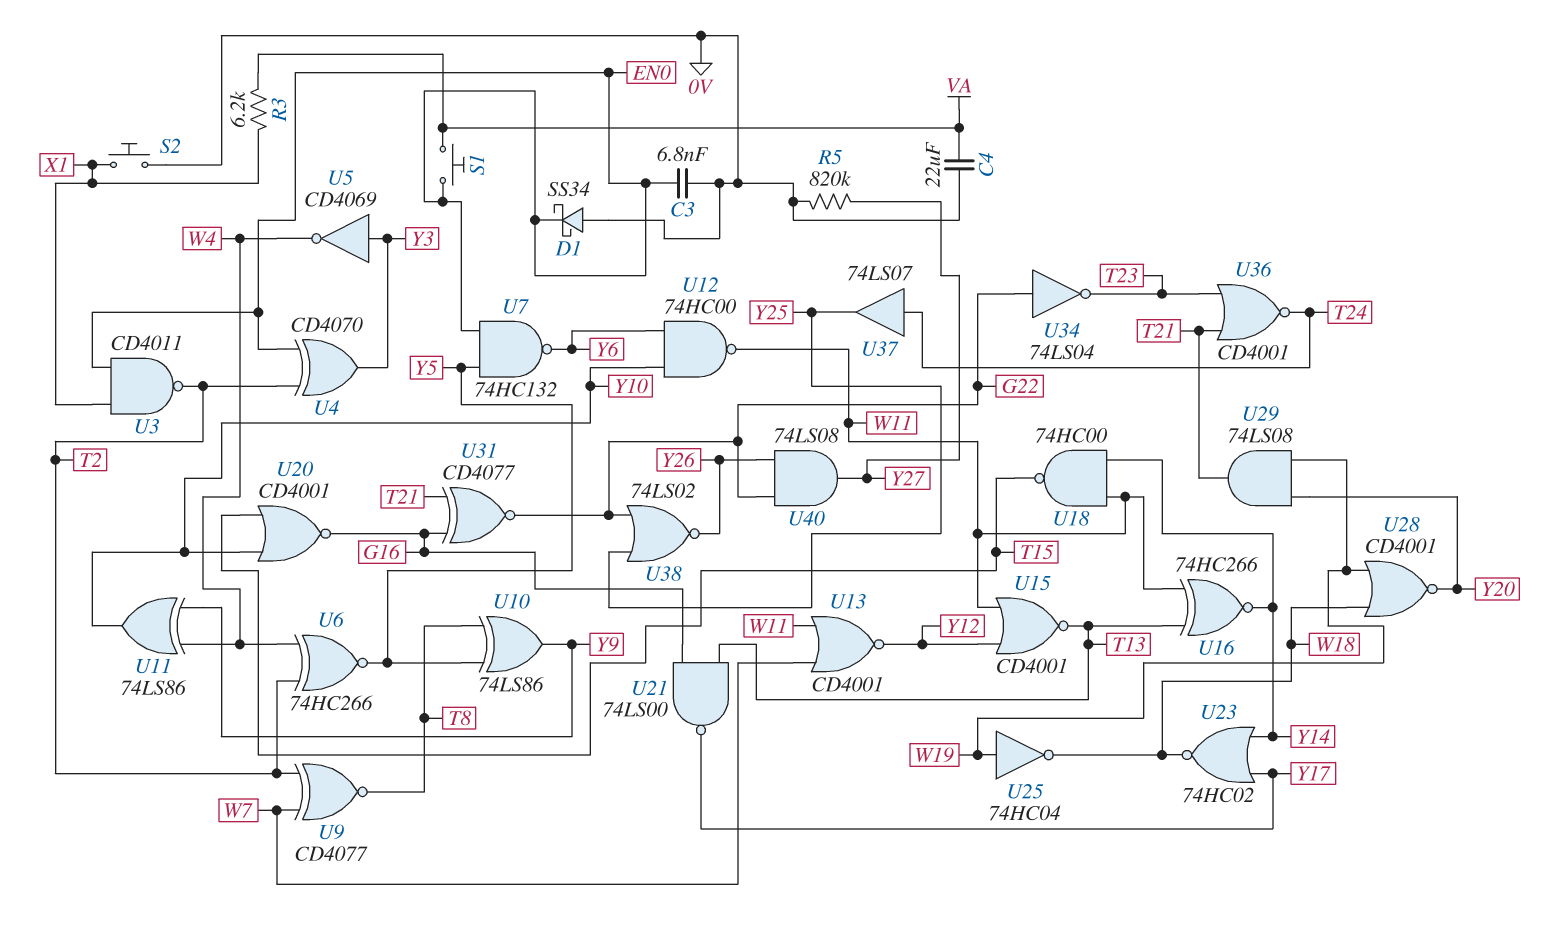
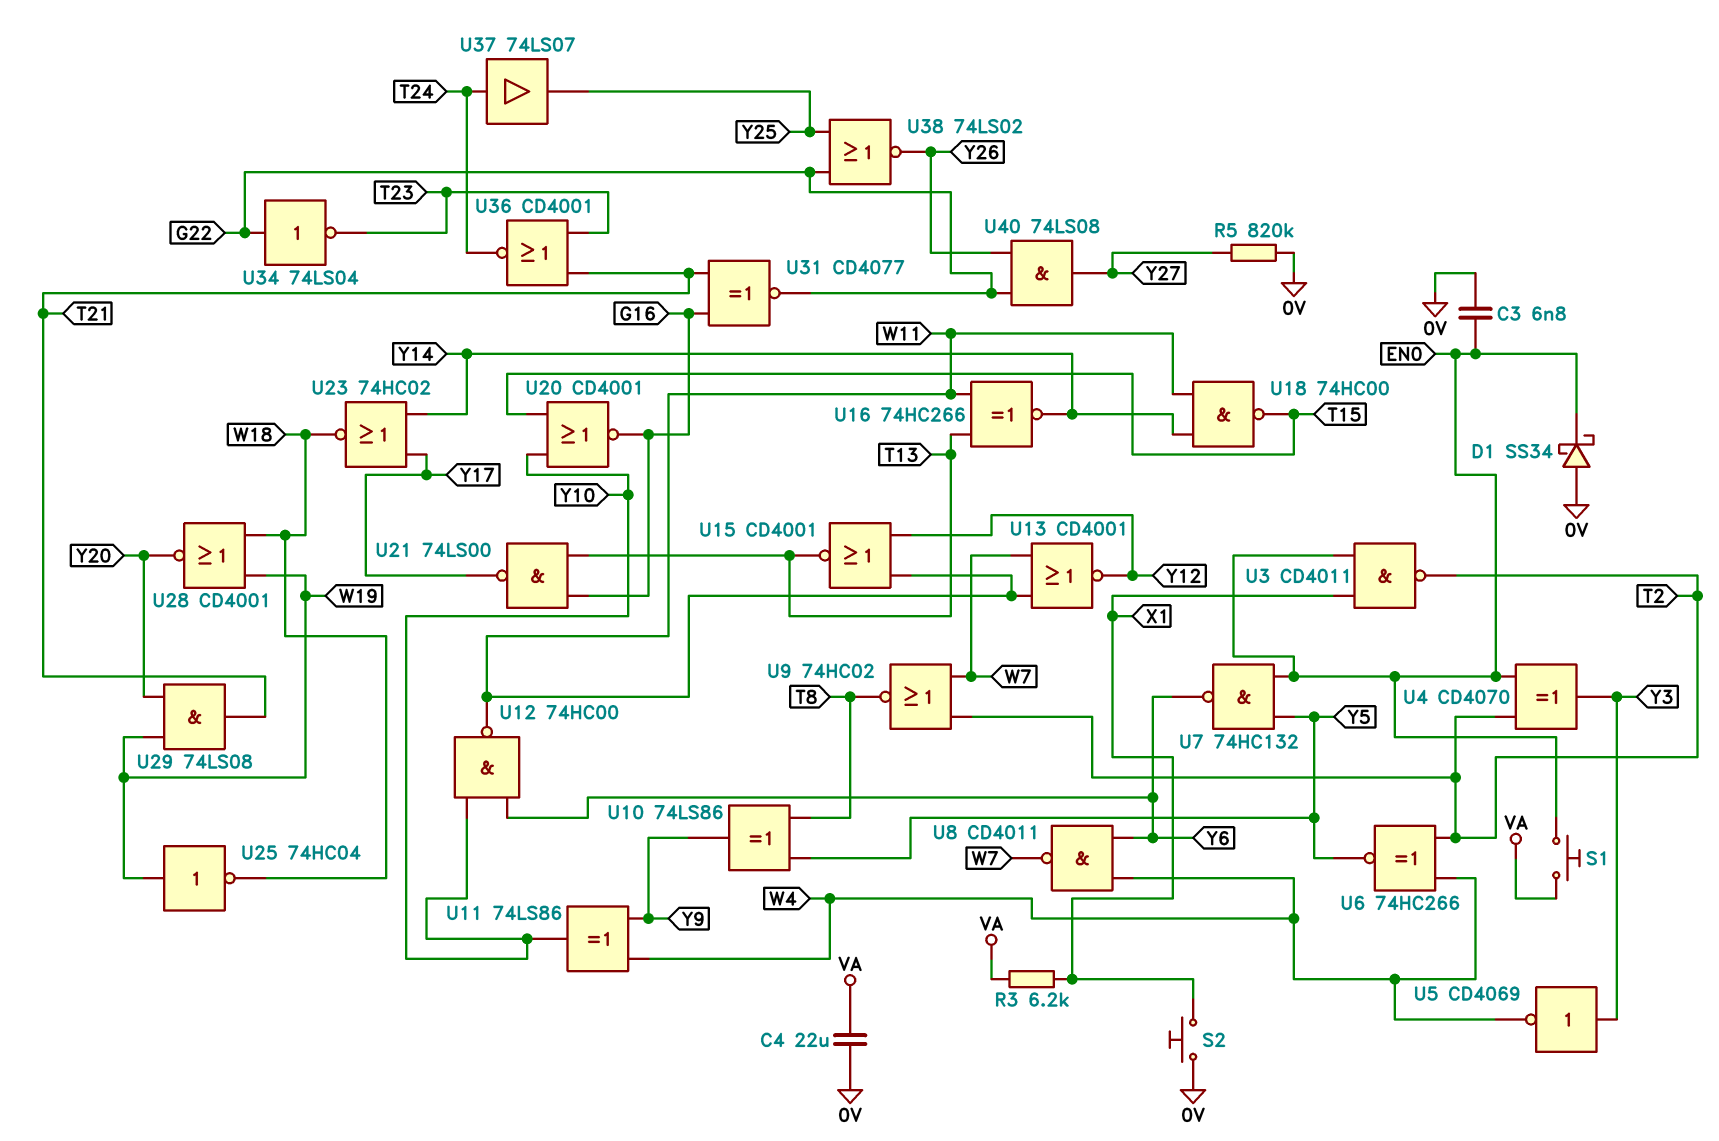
U8: none -> NAND CD4011 (in W4, in Y6, out W7)
U9: XNOR CD4077 (in T2, in W7, out T8) -> NOR 74HC02 (in T2, in W7, out T8)

